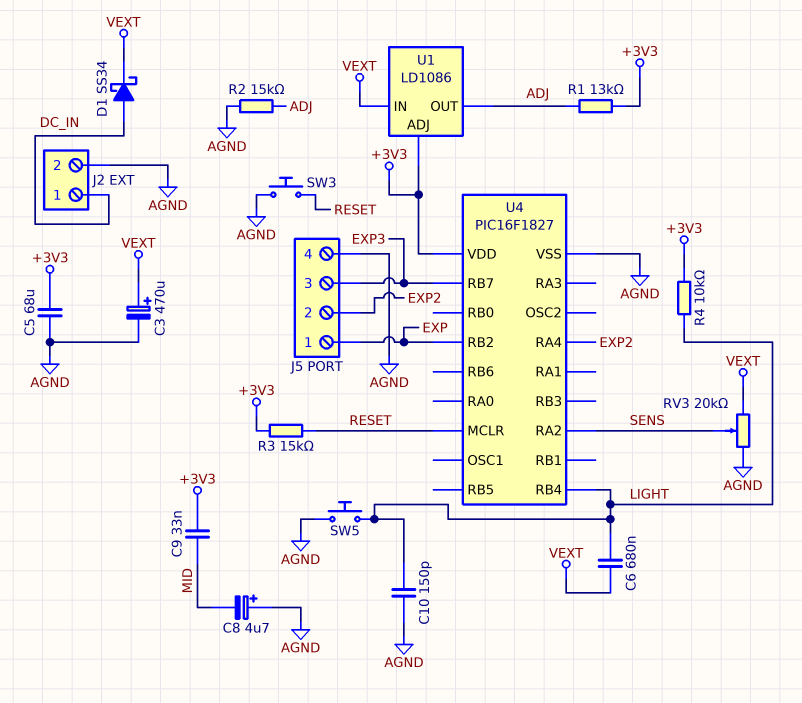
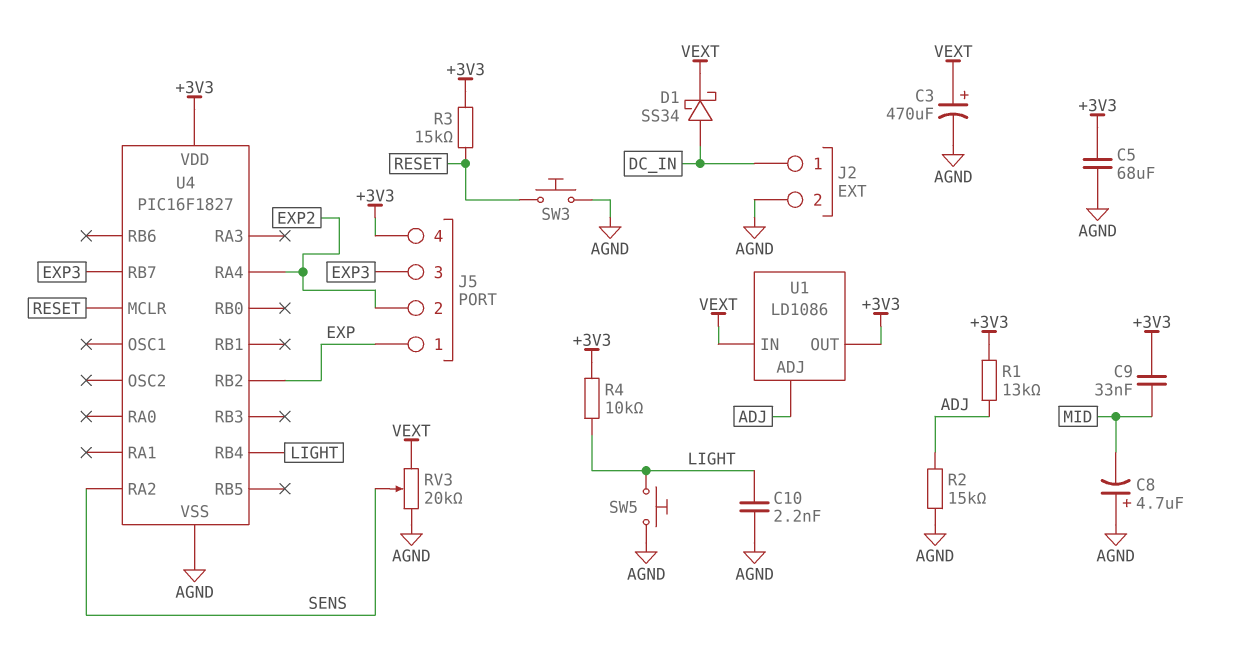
C6: 680nF (LIGHT, VEXT) -> none
C10: 150pF (AGND, LIGHT) -> 2.2nF (AGND, LIGHT)
J5 pin 4: AGND -> +3V3
U1 pin ADJ: +3V3 -> ADJ
U1 pin OUT: ADJ -> +3V3

